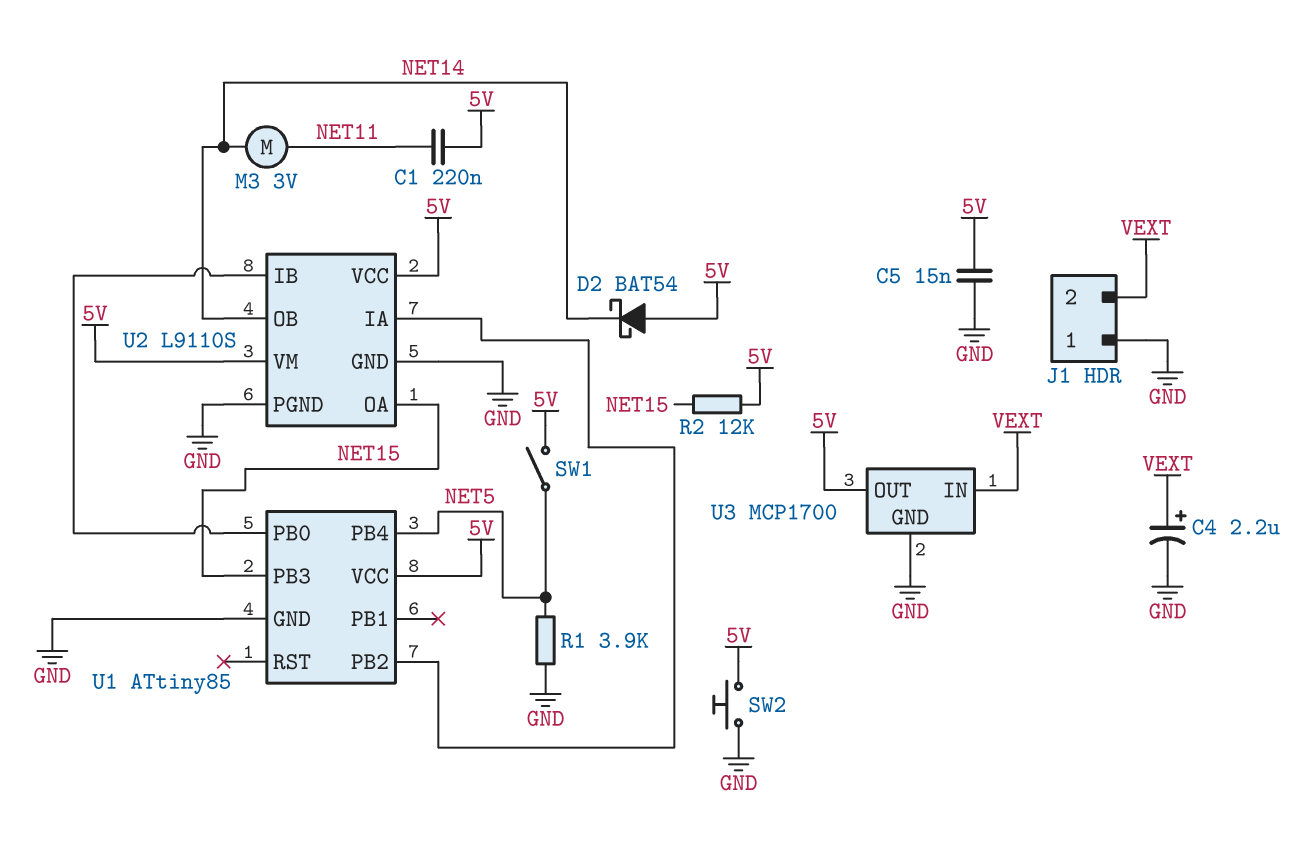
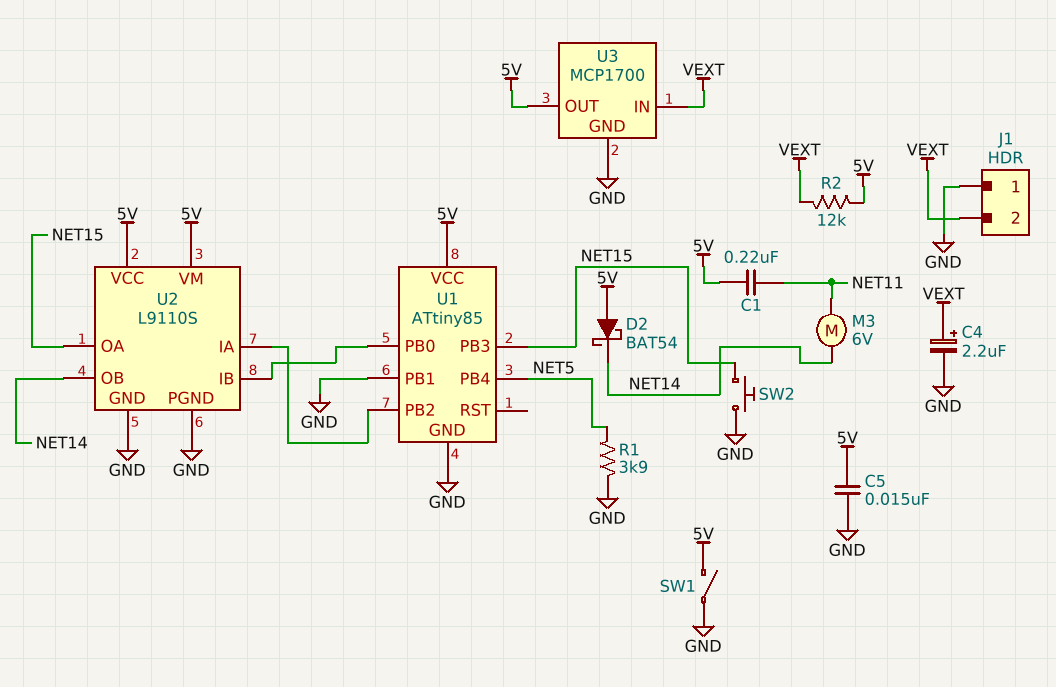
M3: motor 3V (NET11, NET14) -> motor 6V (NET11, NET14)
R2: 12k (5V, NET15) -> 12k (5V, VEXT)
SW1: switch (5V, NET5) -> switch (5V, GND)
SW2: button (5V, GND) -> button (GND, NET15)
U1 pin PB1: none -> GND

